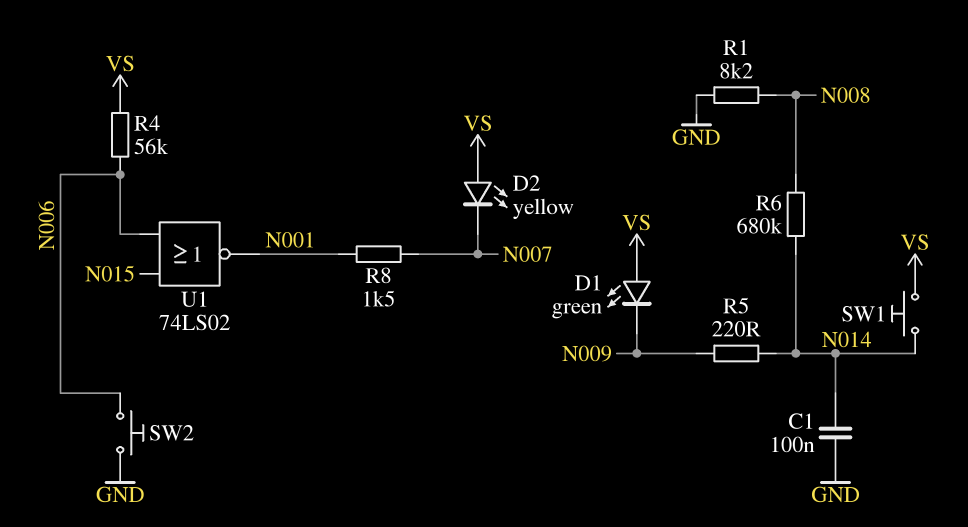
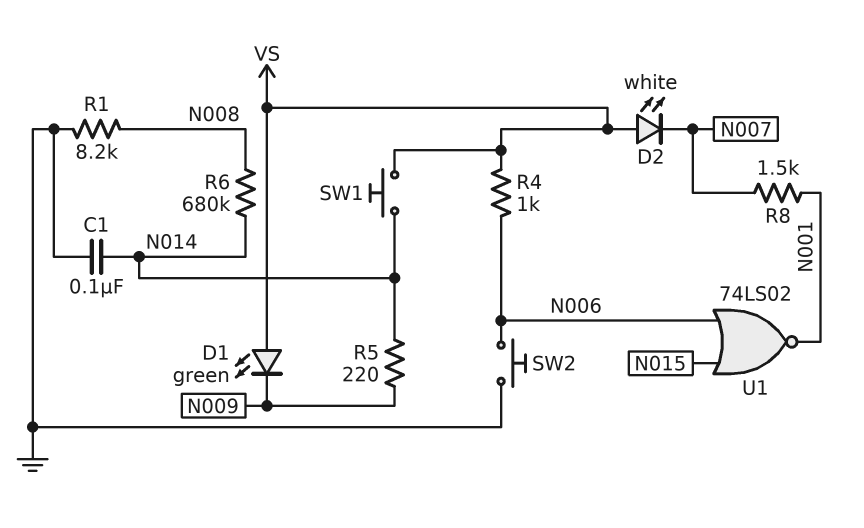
D2: LED yellow (A VS, K N007) -> LED white (A VS, K N007)
R4: 56k (N006, VS) -> 1k (N006, VS)

